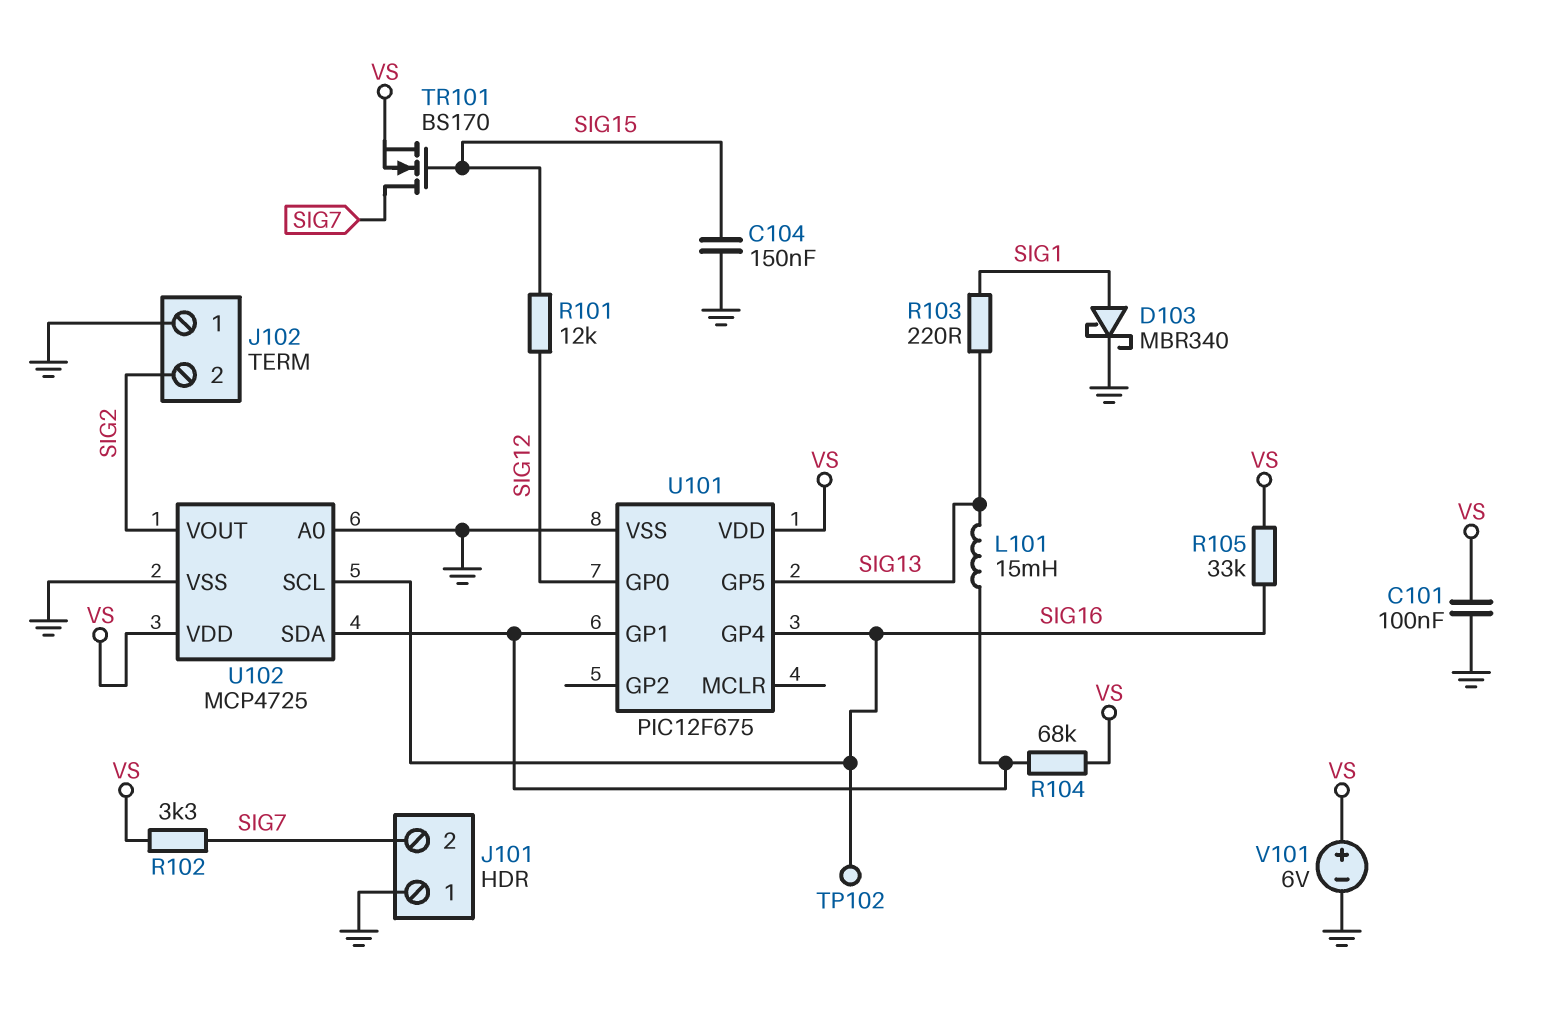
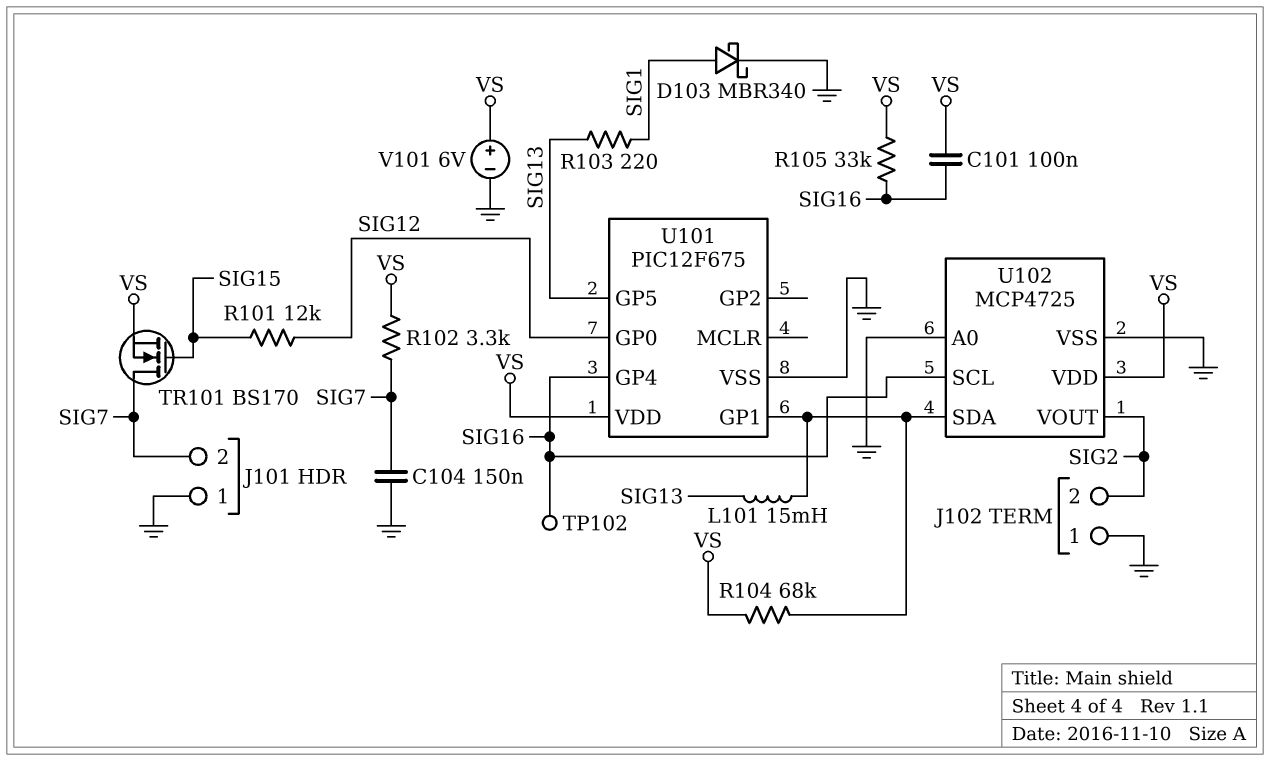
C101: 100nF (GND, VS) -> 100nF (SIG16, VS)
C104: 150nF (GND, SIG15) -> 150nF (GND, SIG7)

